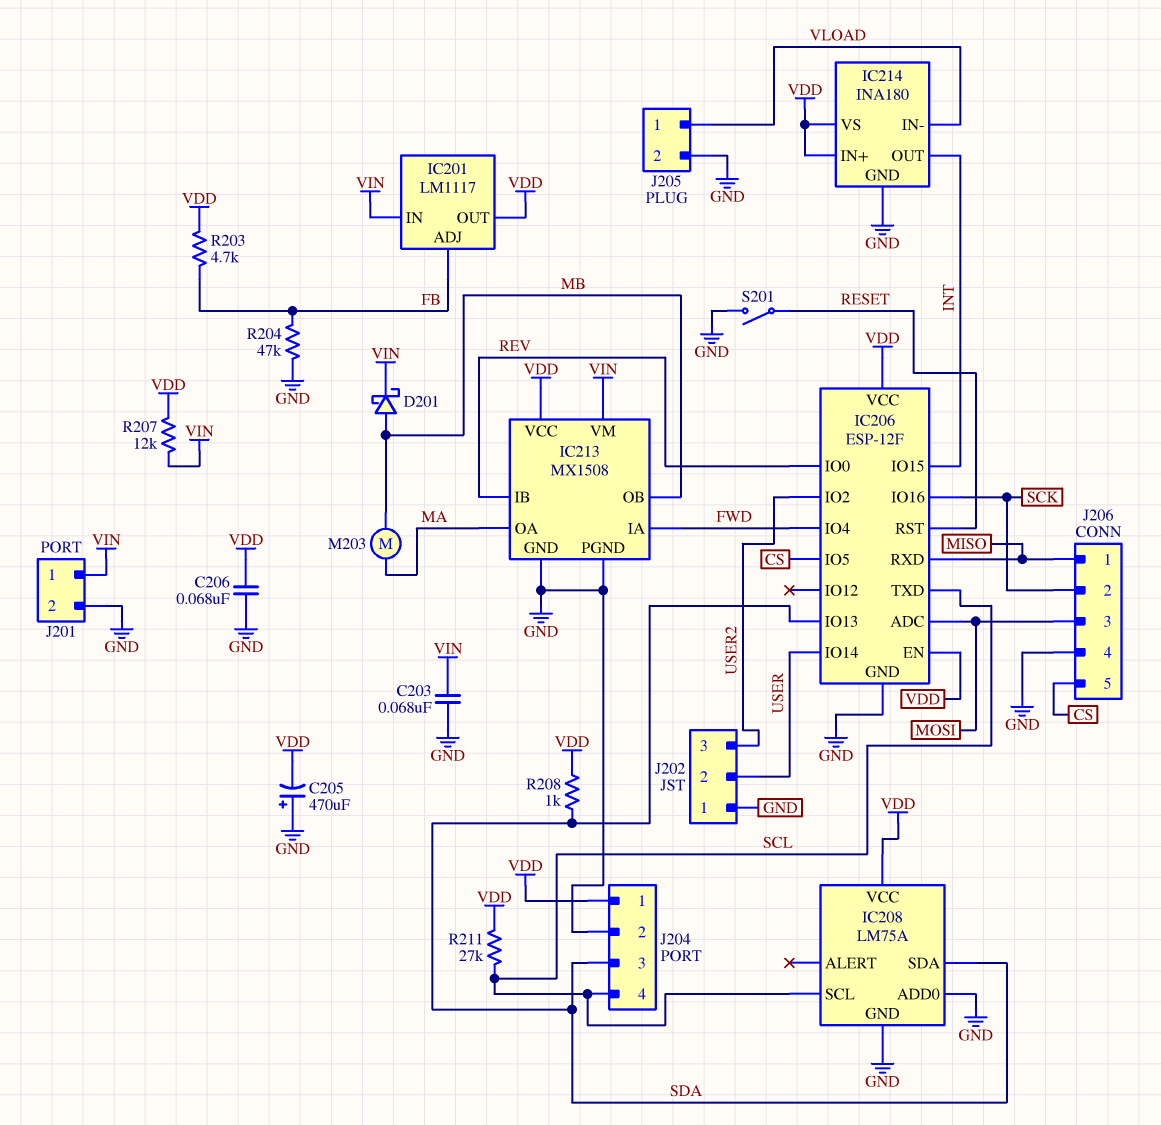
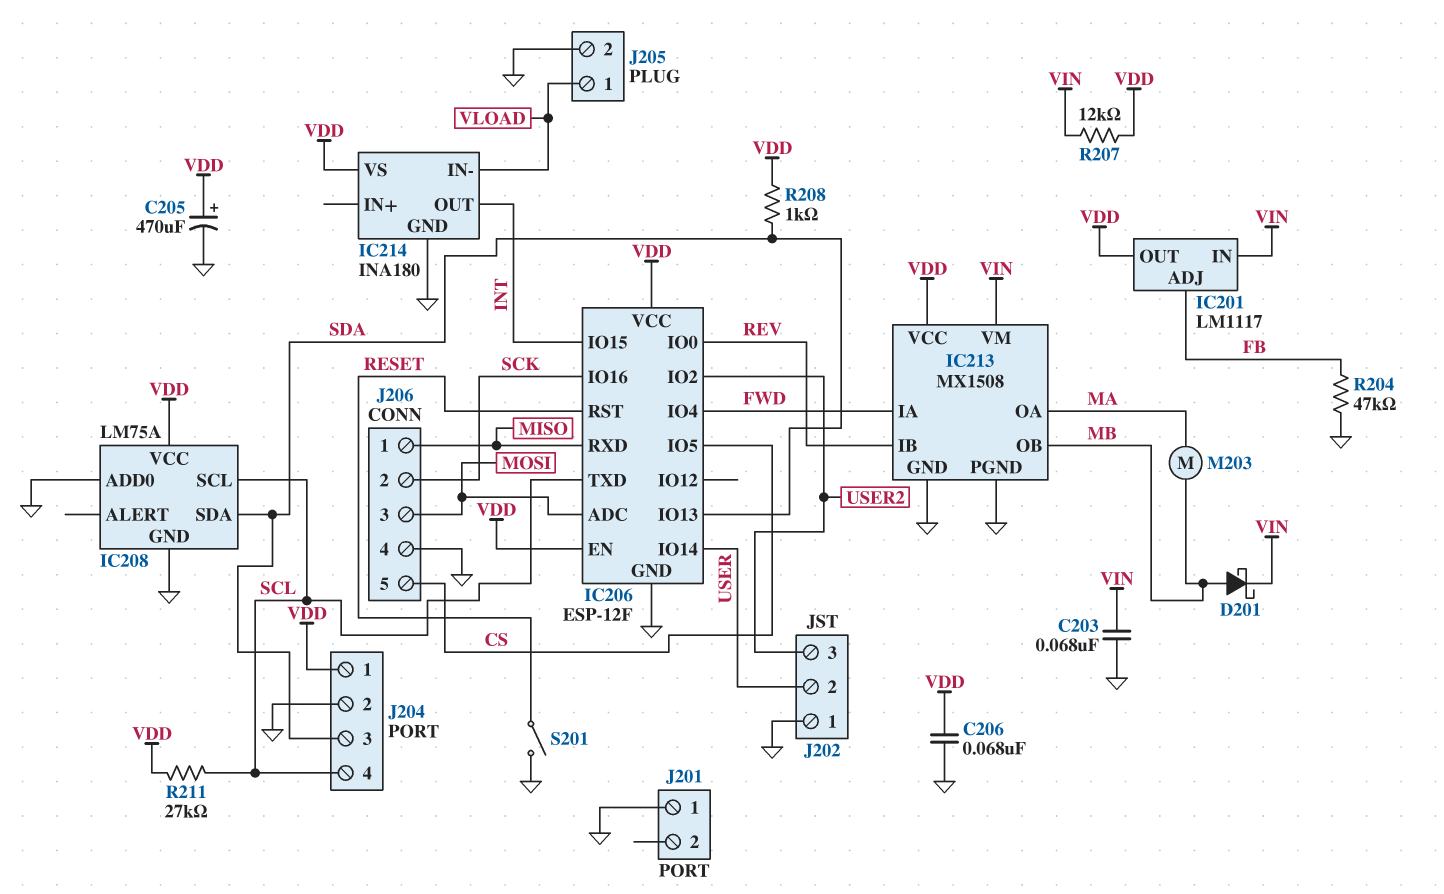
C205: 470uF (plus GND, minus VDD) -> 470uF (plus VDD, minus GND)
IC214 pin IN+: VDD -> none
J201 pin 1: VIN -> GND
J201 pin 2: GND -> none
R203: 4.7k (FB, VDD) -> none

